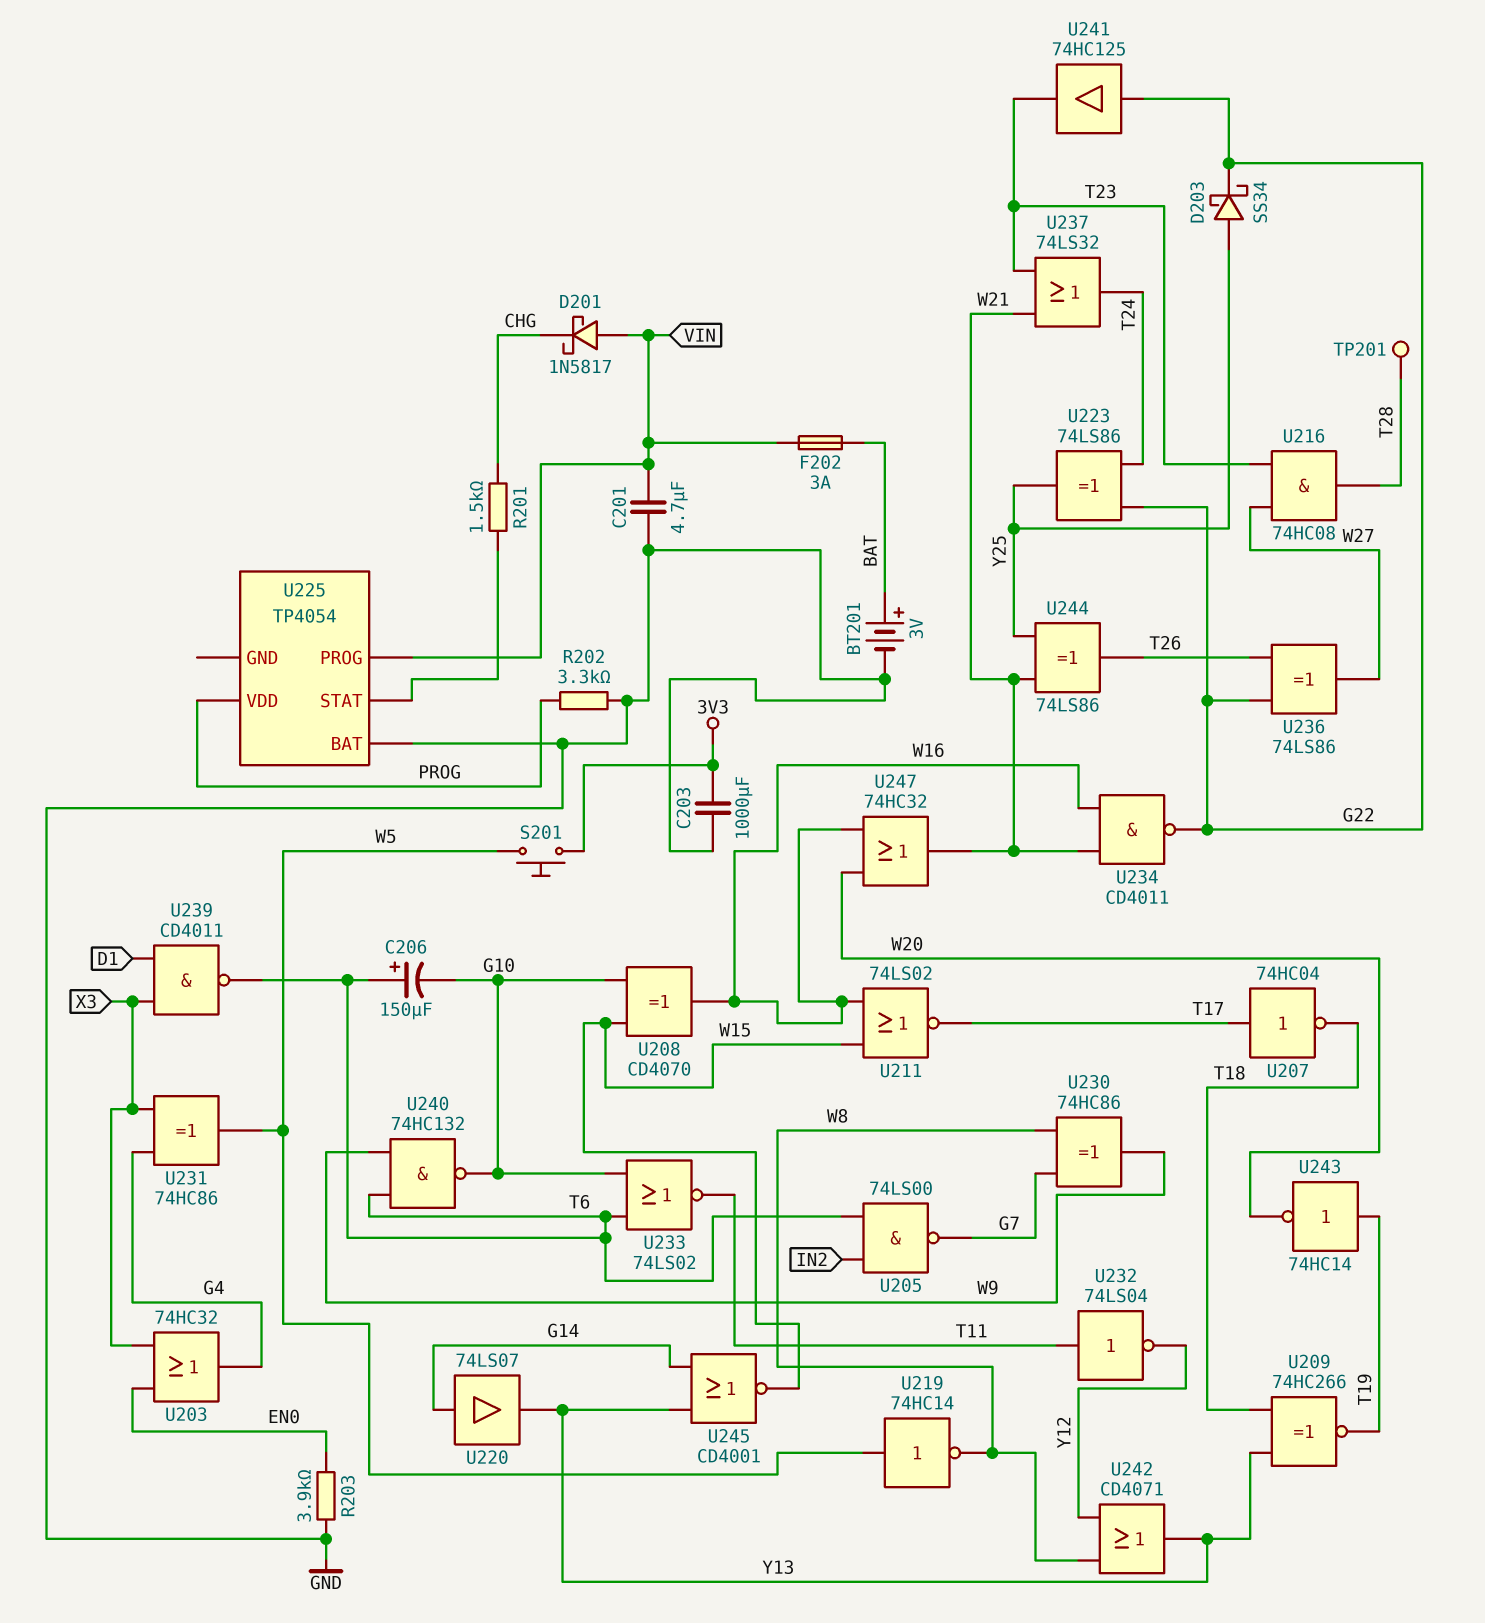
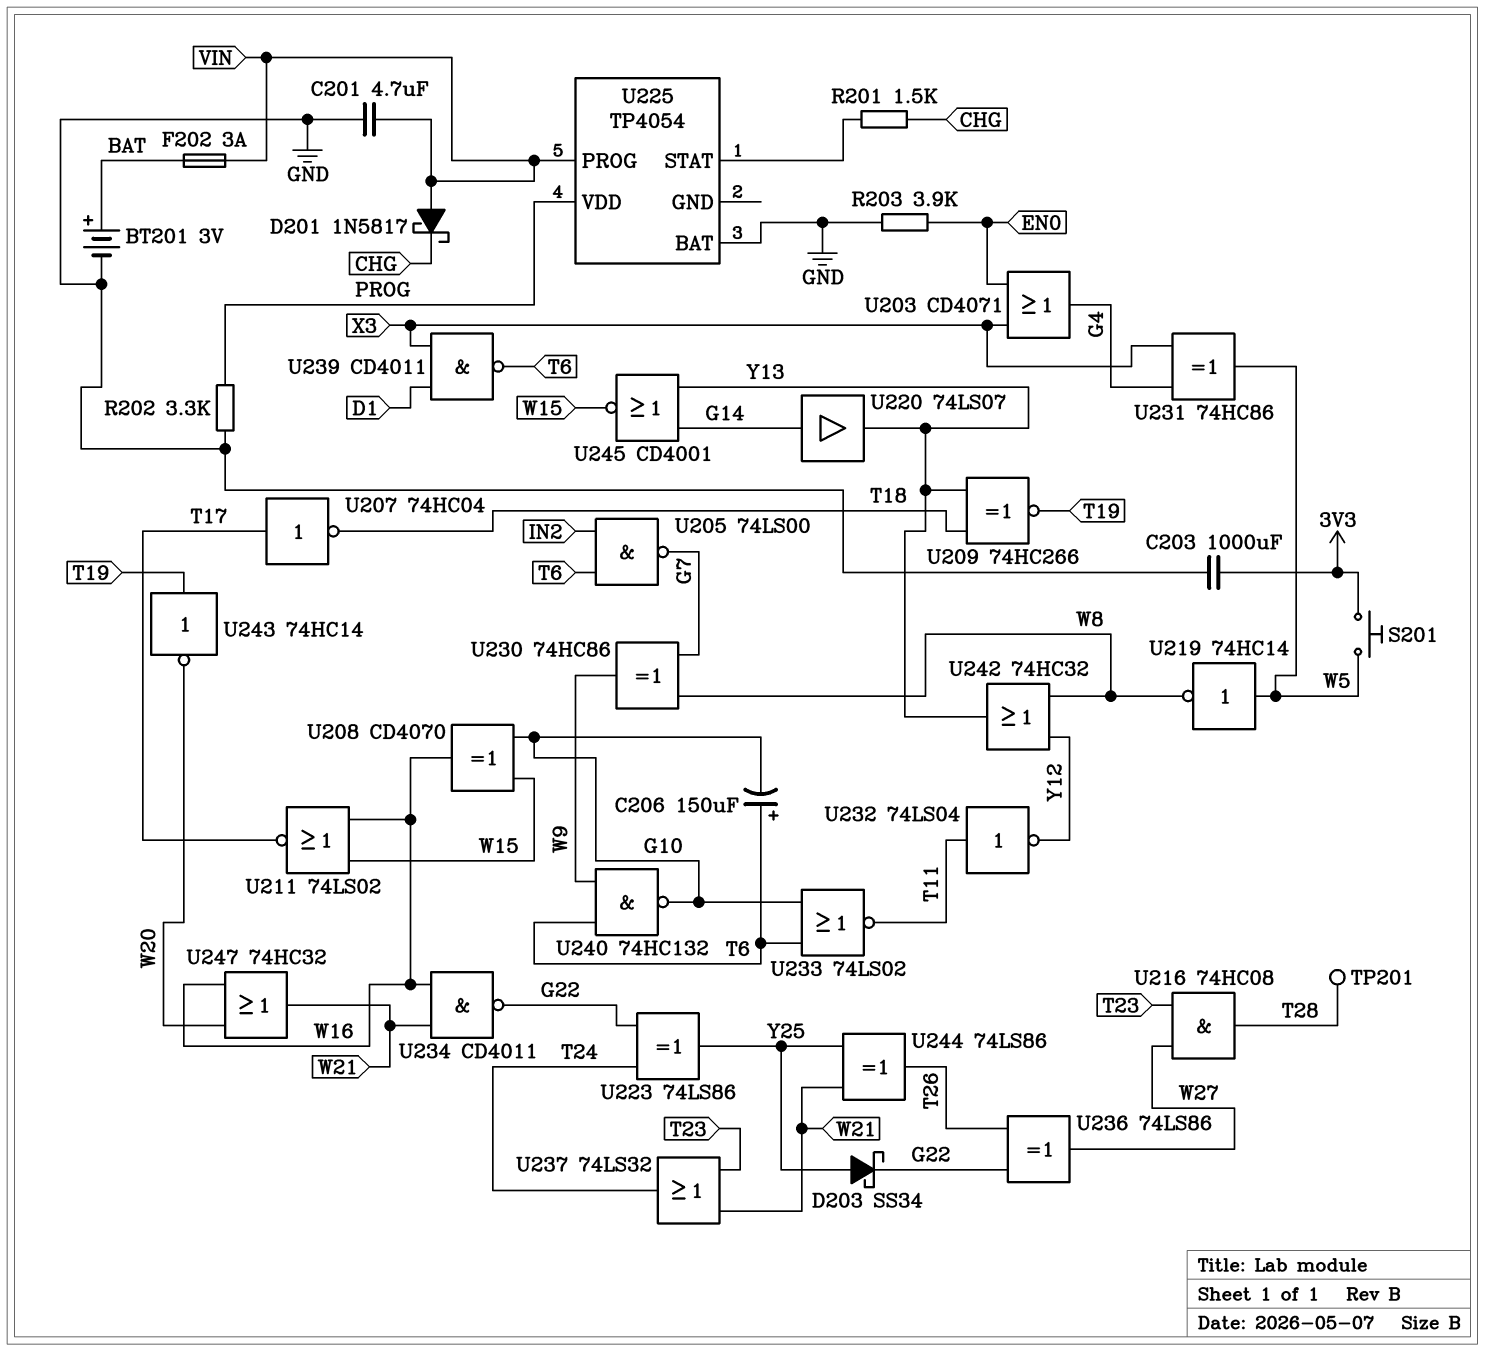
U203: OR 74HC32 (in EN0, in X3, out G4) -> OR CD4071 (in EN0, in X3, out G4)
U241: buffer 74HC125 (in G22, out T23) -> none
U242: OR CD4071 (in W8, in Y12, out Y13) -> OR 74HC32 (in W8, in Y12, out Y13)

